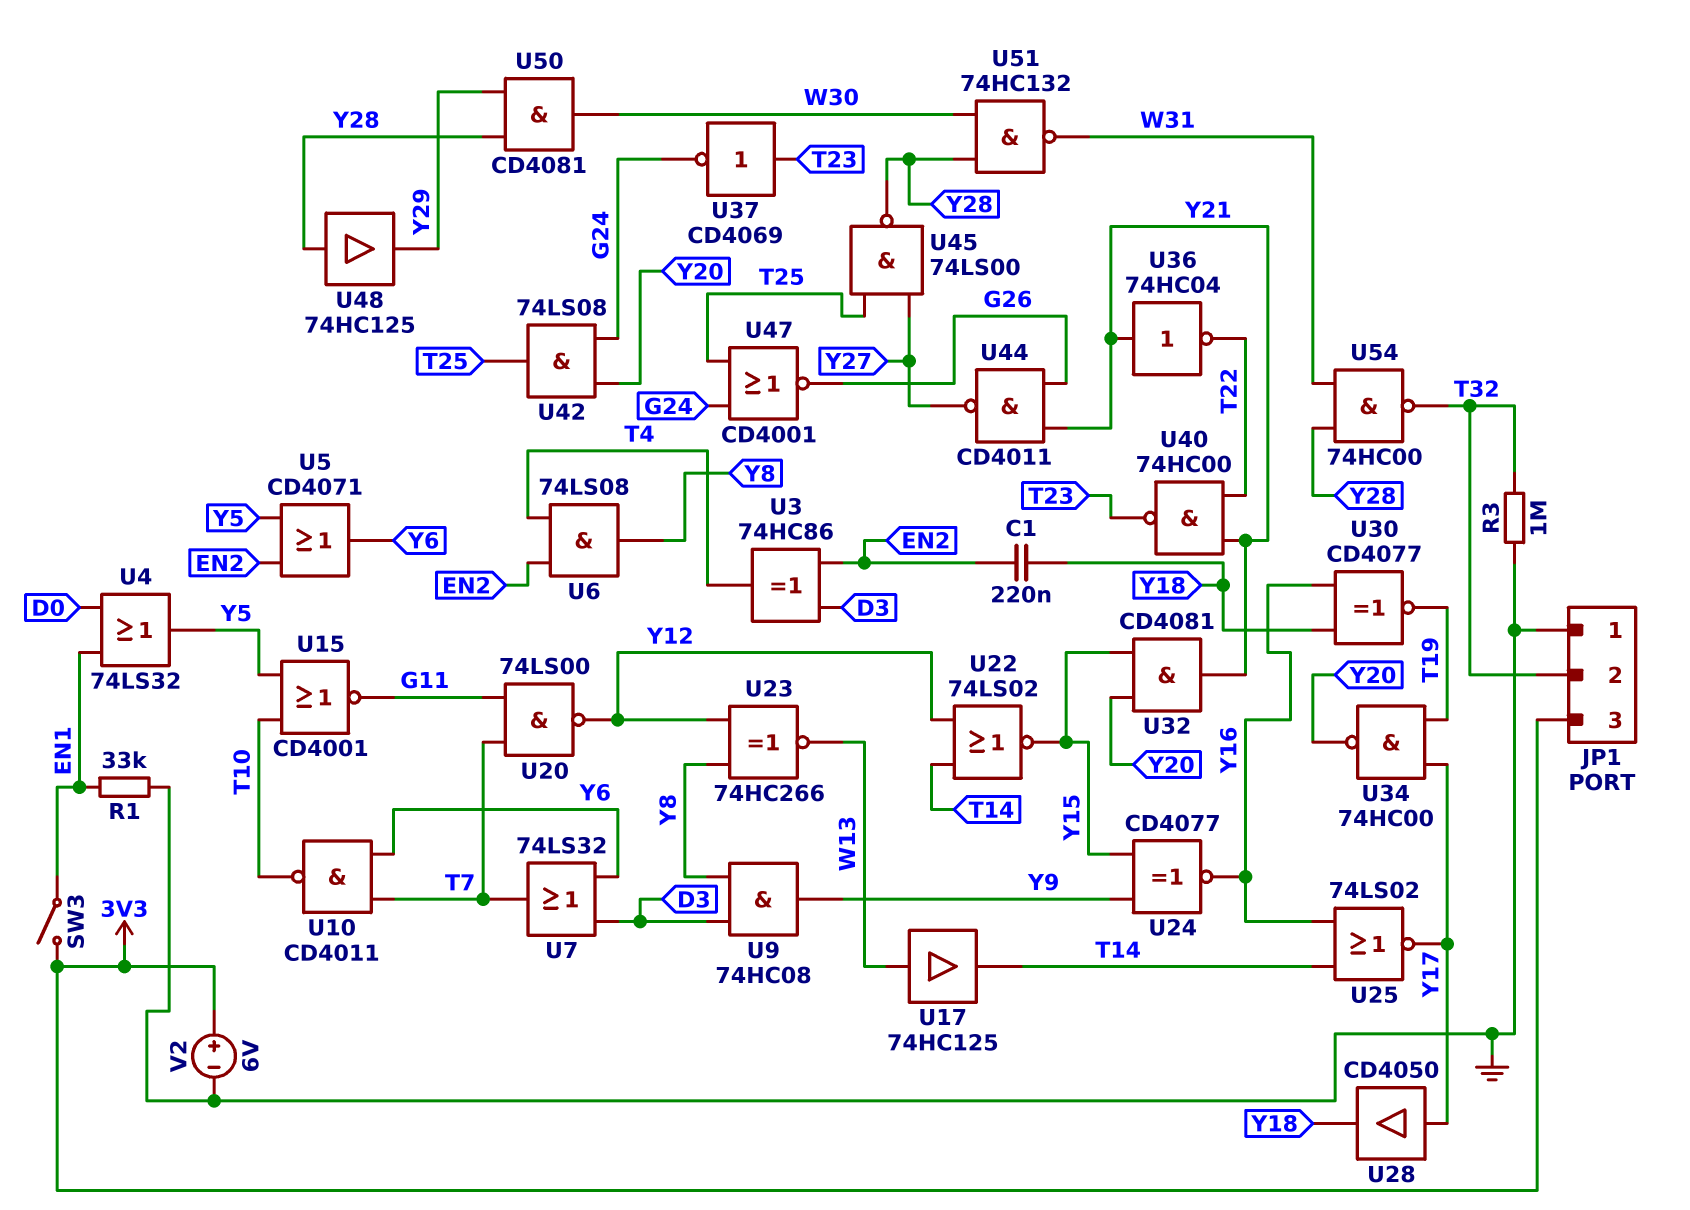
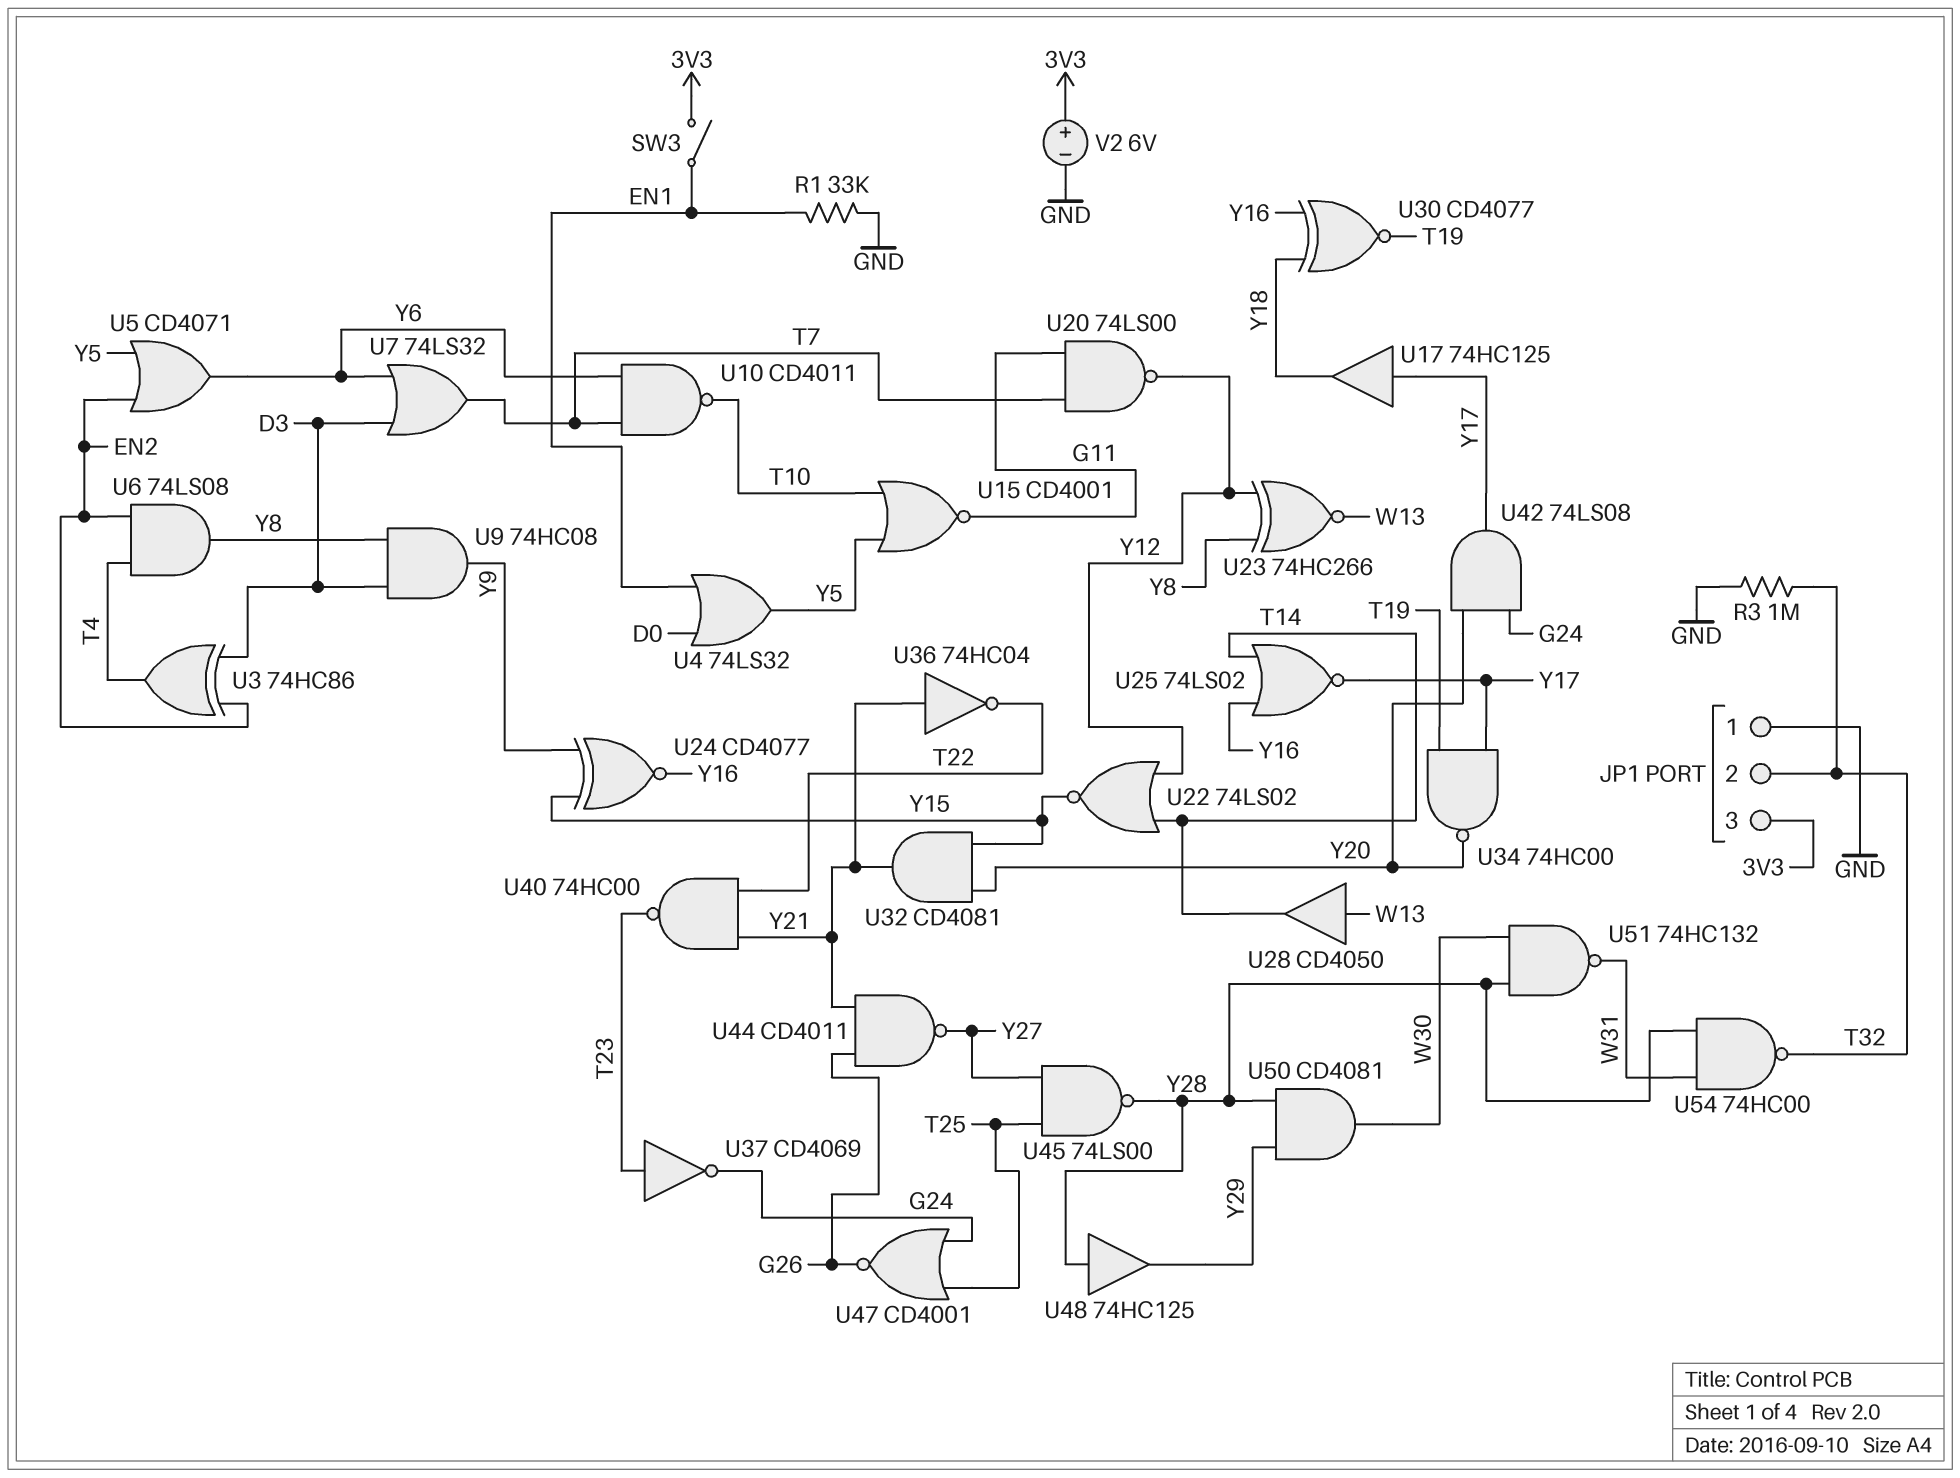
C1: 220nF (EN2, Y18) -> none
U17: buffer 74HC125 (in W13, out T14) -> buffer 74HC125 (in Y17, out Y18)
U28: buffer CD4050 (in Y17, out Y18) -> buffer CD4050 (in W13, out T14)
U42: AND 74LS08 (in G24, in Y20, out T25) -> AND 74LS08 (in G24, in Y20, out Y17)

